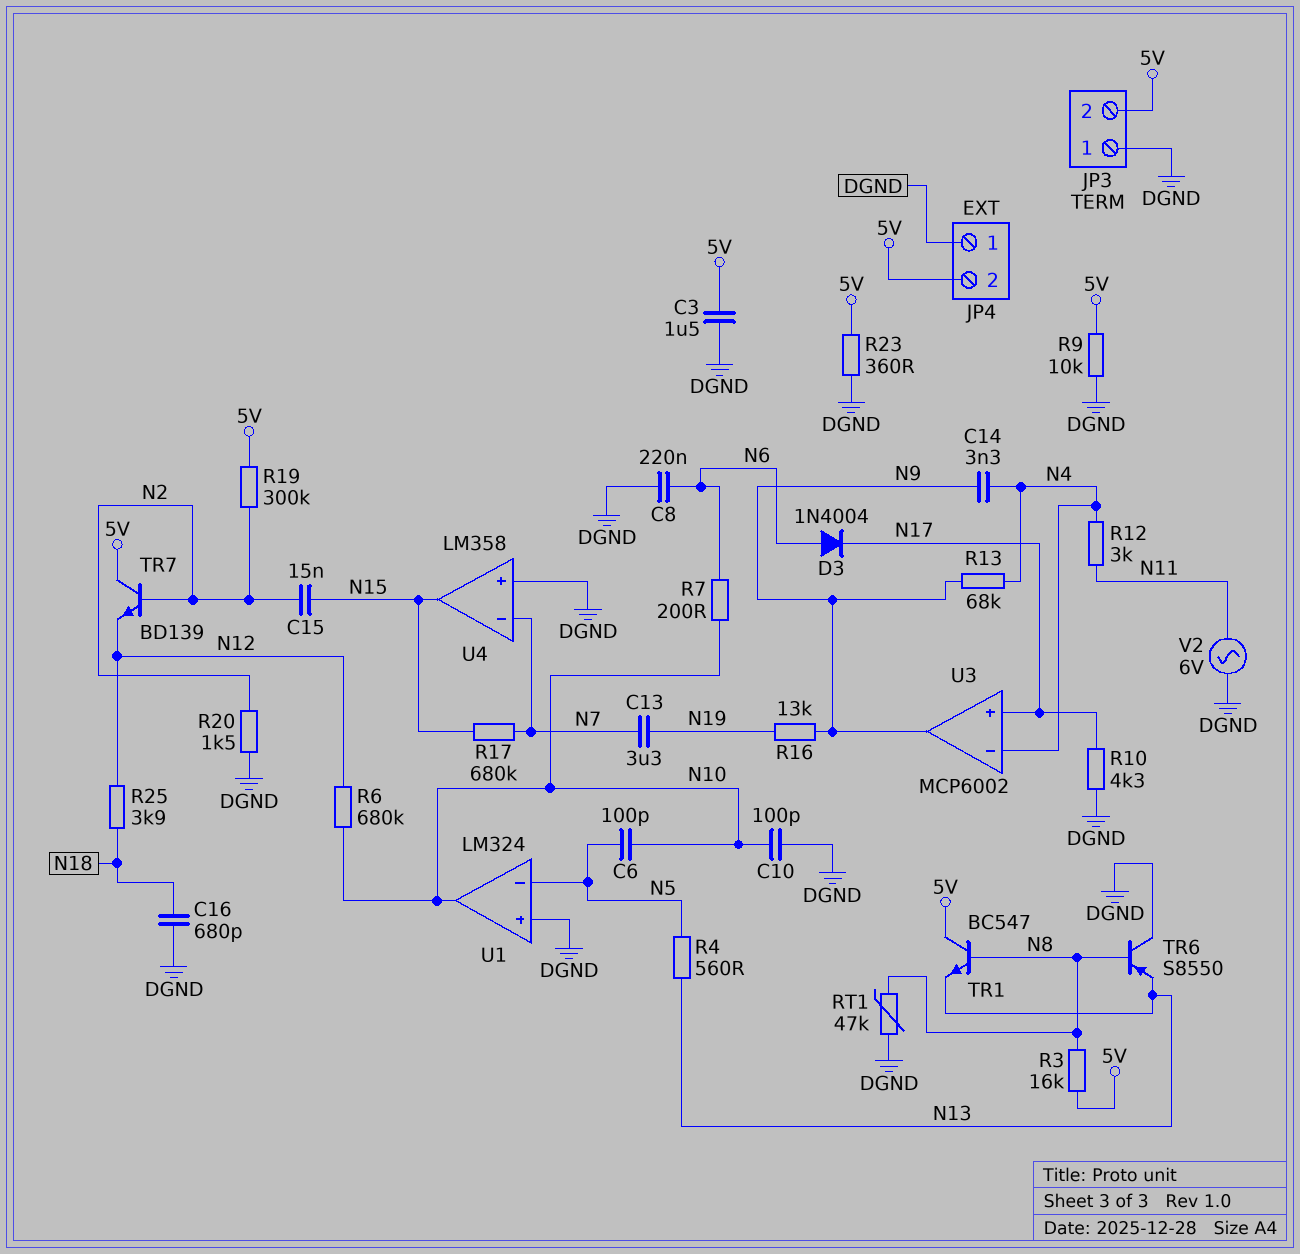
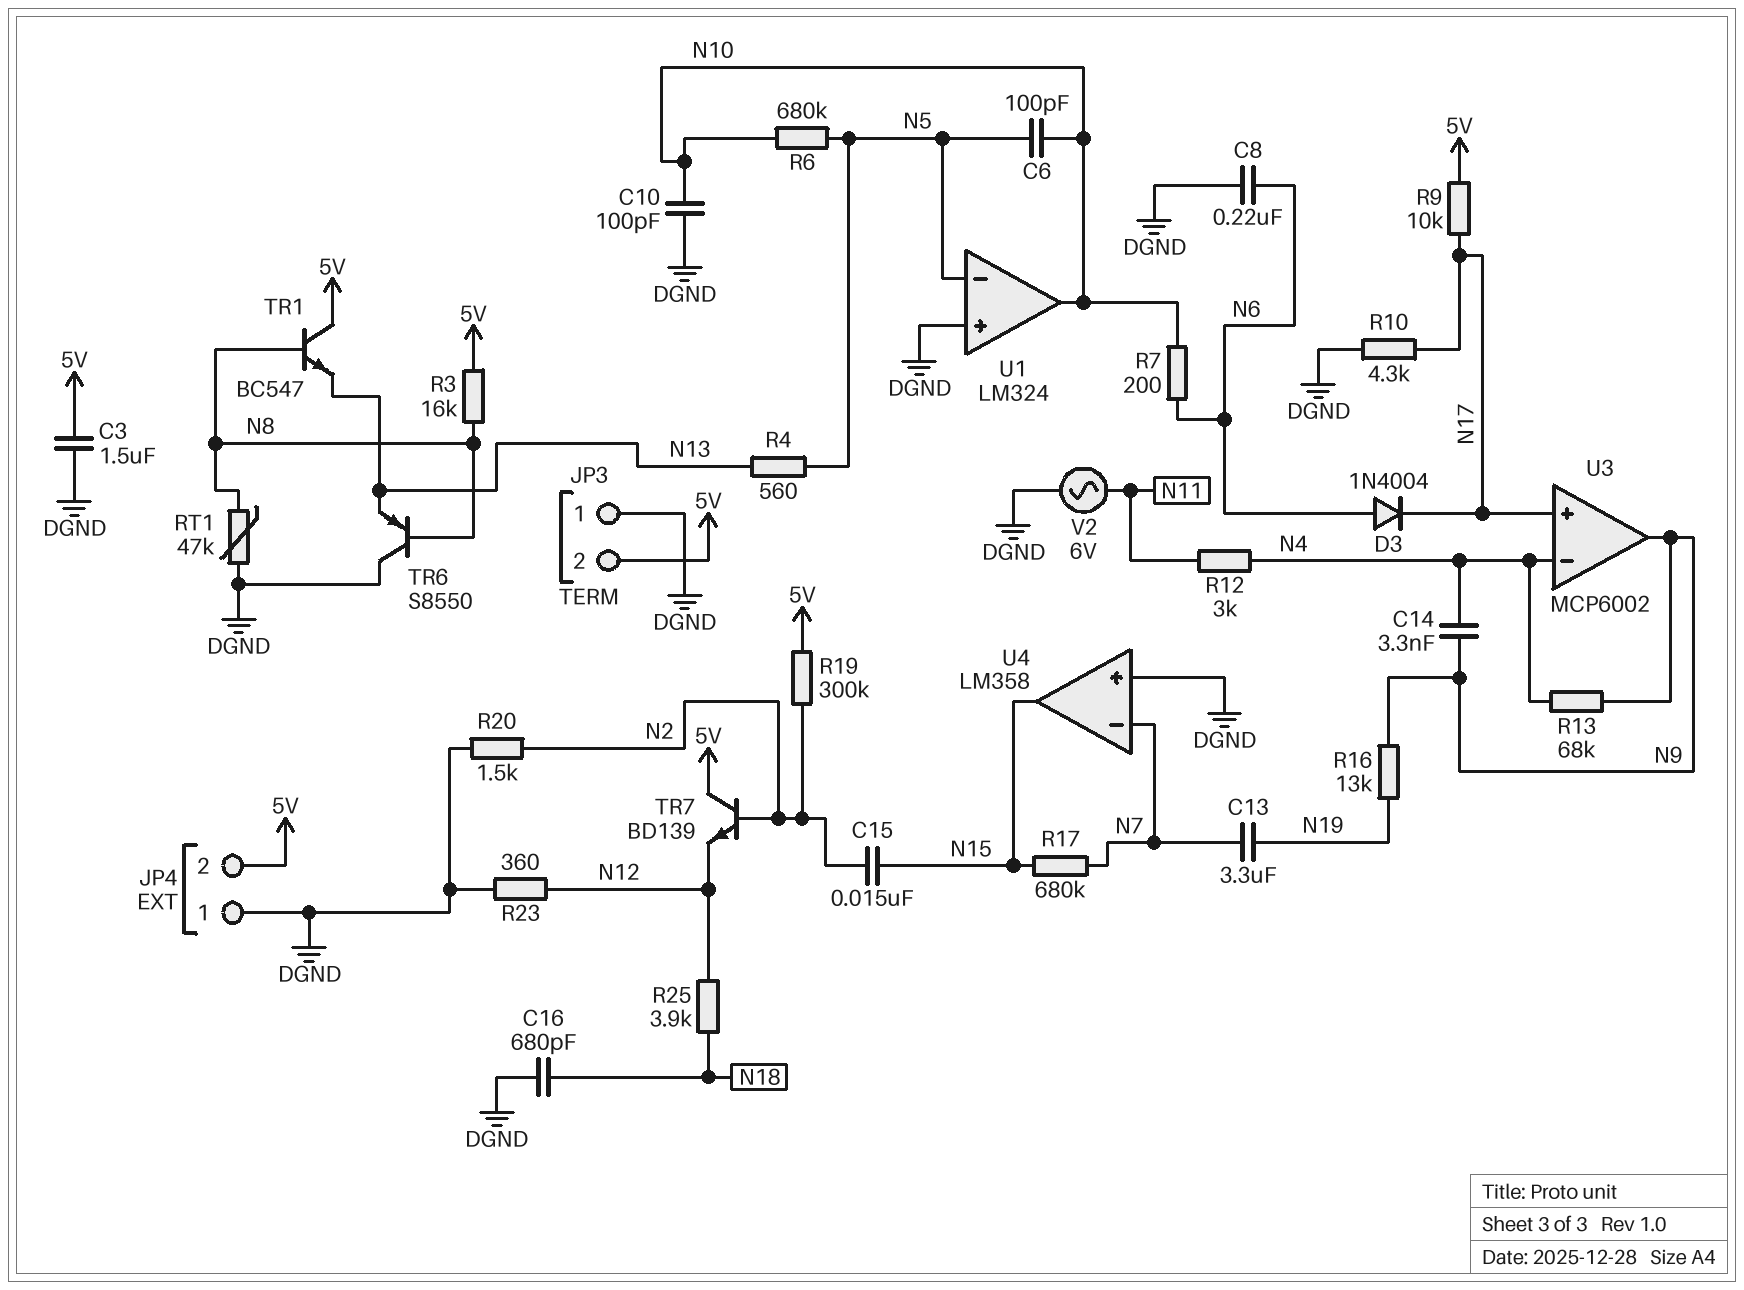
R6: 680k (N10, N12) -> 680k (N5, N10)
R9: 10k (5V, DGND) -> 10k (5V, N17)
R23: 360 (5V, DGND) -> 360 (DGND, N12)

